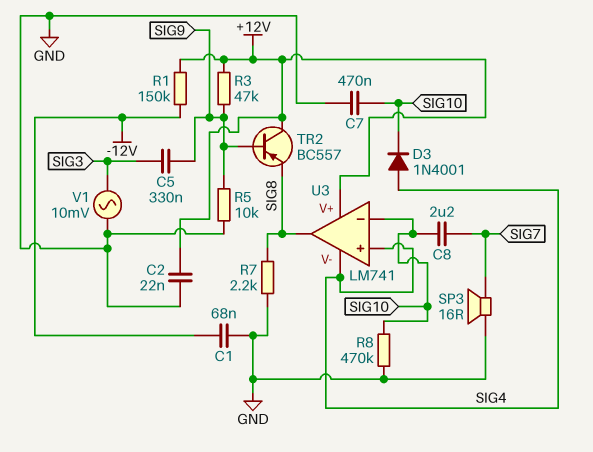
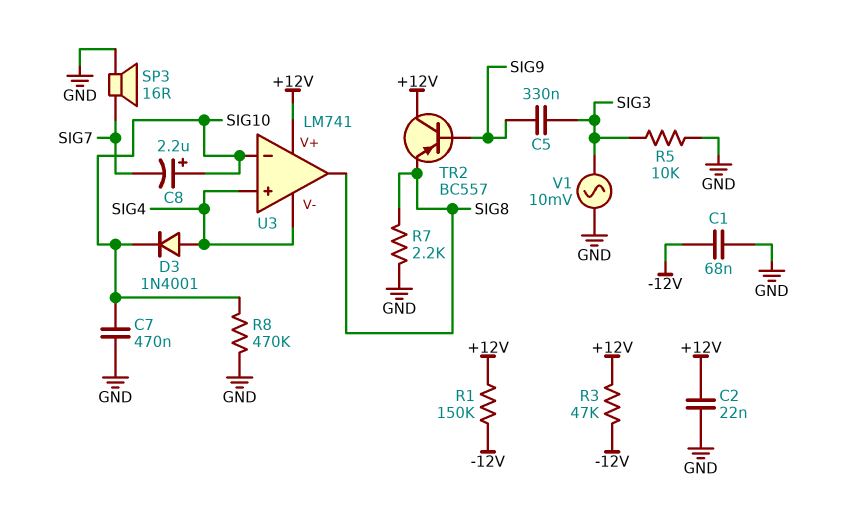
C8: 2.2uF (SIG7, SIG10) -> 2.2uF (plus SIG10, minus SIG7)
R3: 47k (+12V, SIG9) -> 47k (+12V, -12V)
R5: 10k (GND, SIG9) -> 10k (GND, SIG3)

